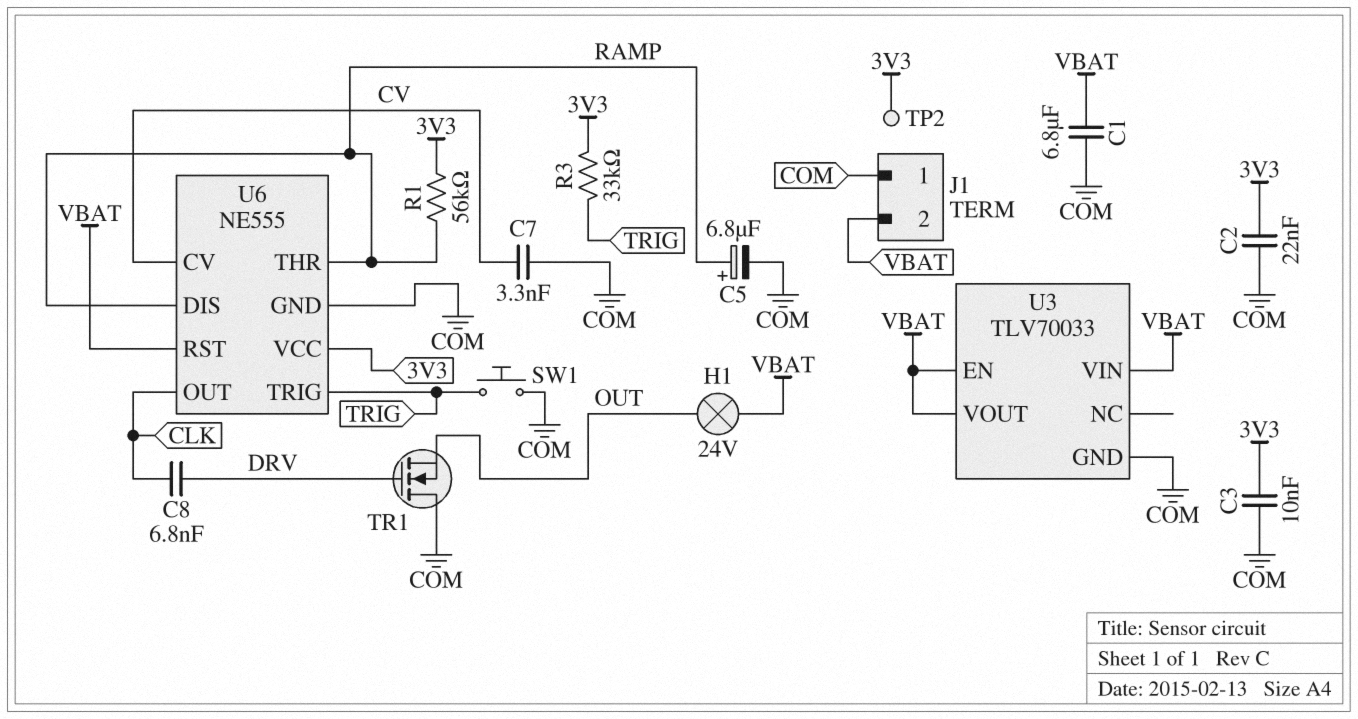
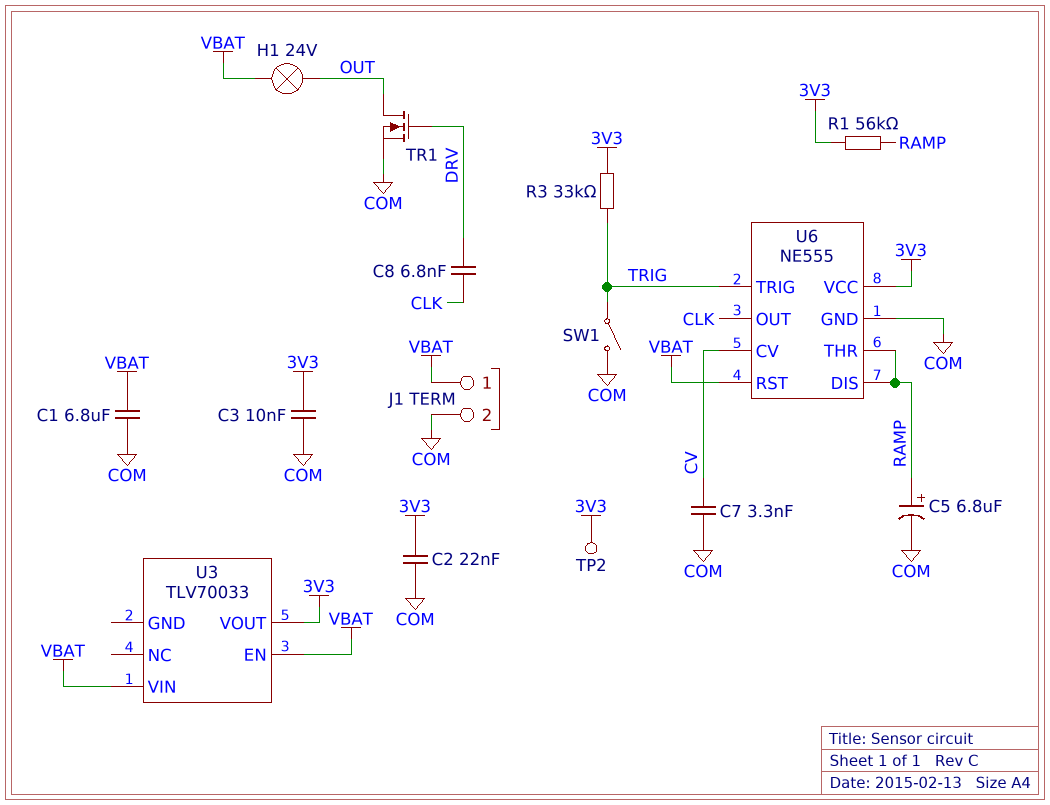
J1 pin 1: COM -> VBAT
J1 pin 2: VBAT -> COM
SW1: button (COM, TRIG) -> switch (COM, TRIG)
TR1: NMOS (G DRV, D COM, S OUT) -> NMOS (G DRV, D OUT, S COM)
U3 pin GND: COM -> none
U3 pin VOUT: VBAT -> 3V3

